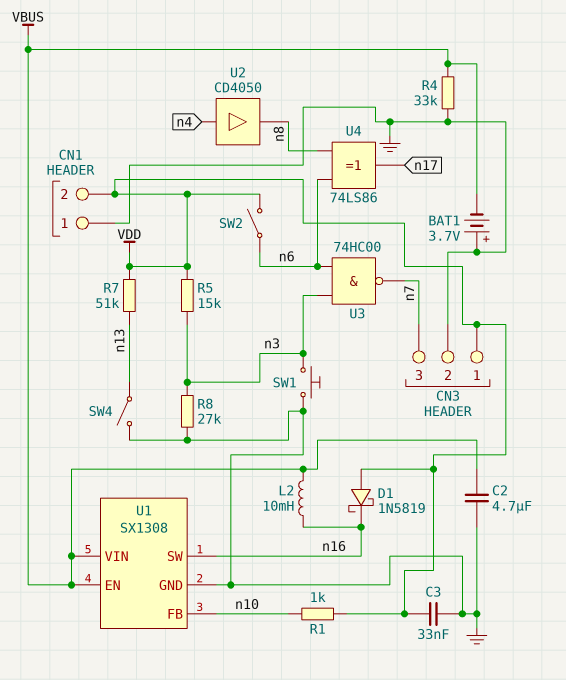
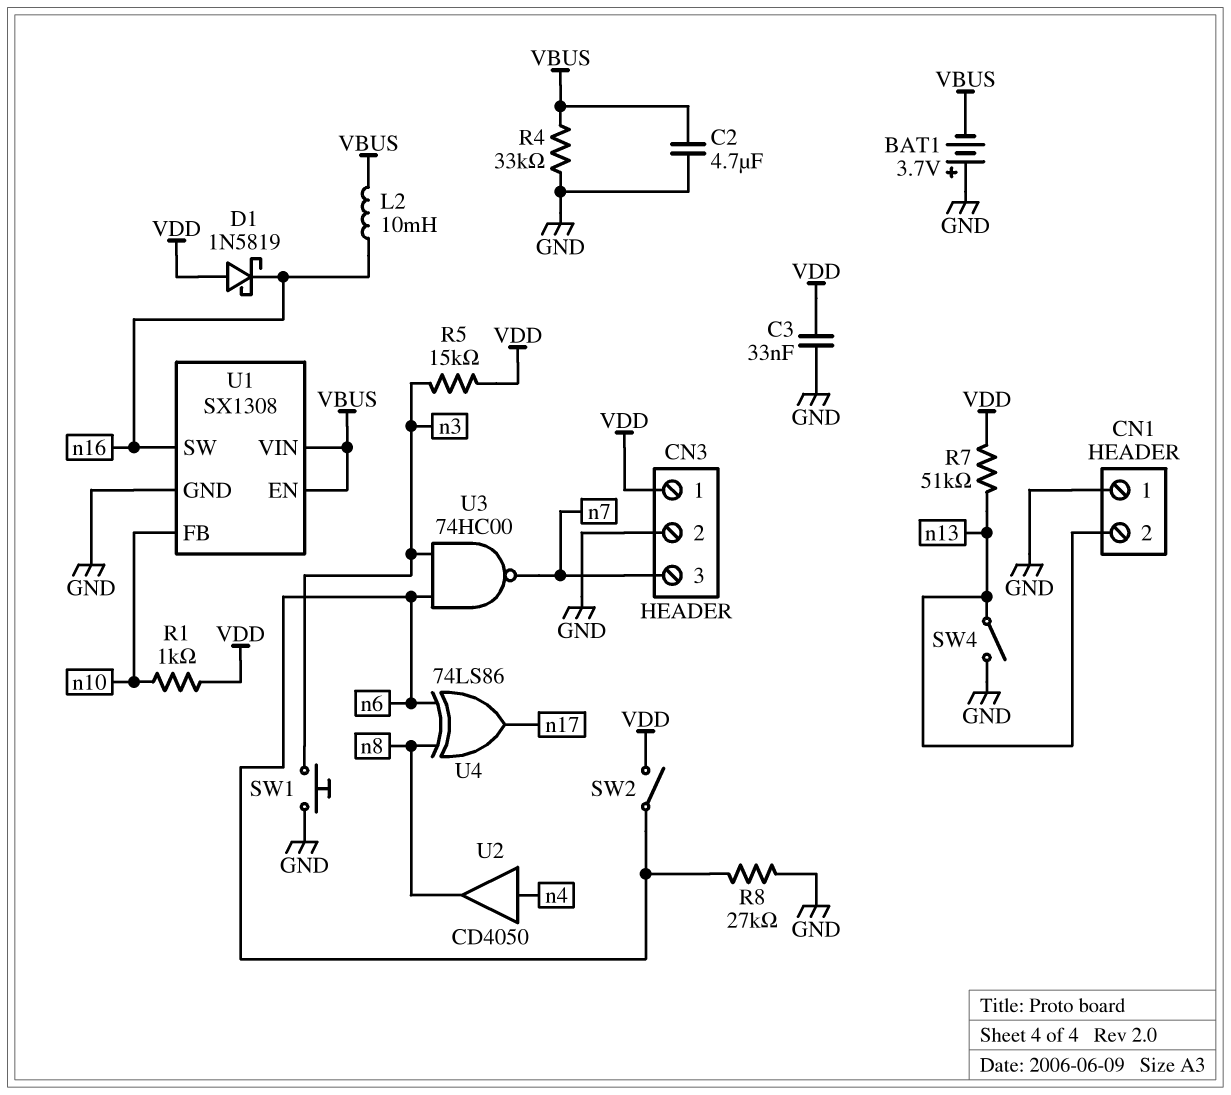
CN1 pin 2: VDD -> n13
R8: 27k (GND, n3) -> 27k (GND, n6)

